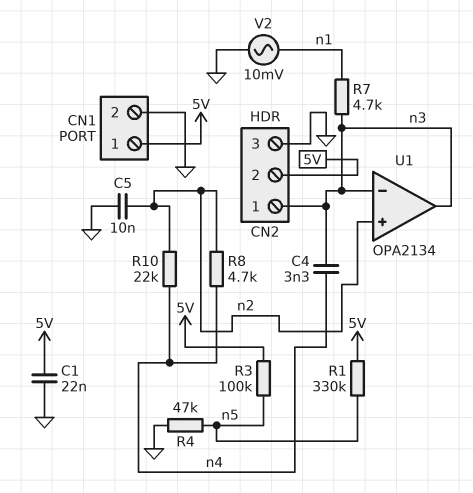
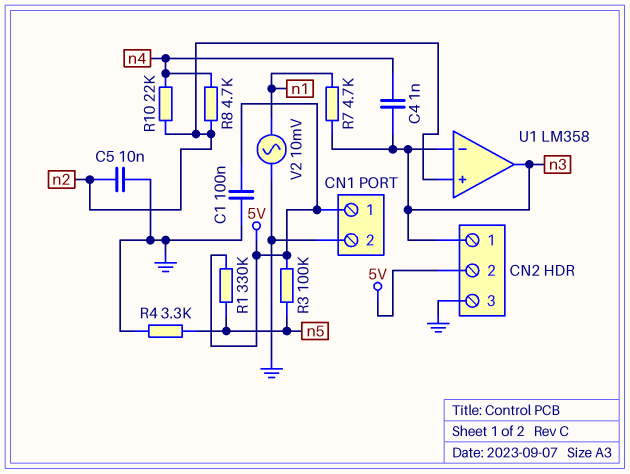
C1: 22nF (5V, GND) -> 100nF (5V, GND)
C4: 3.3nF (n3, n4) -> 1nF (n3, n4)
R4: 47k (GND, n5) -> 3.3k (GND, n5)
U1: OPA2134 -> LM358

